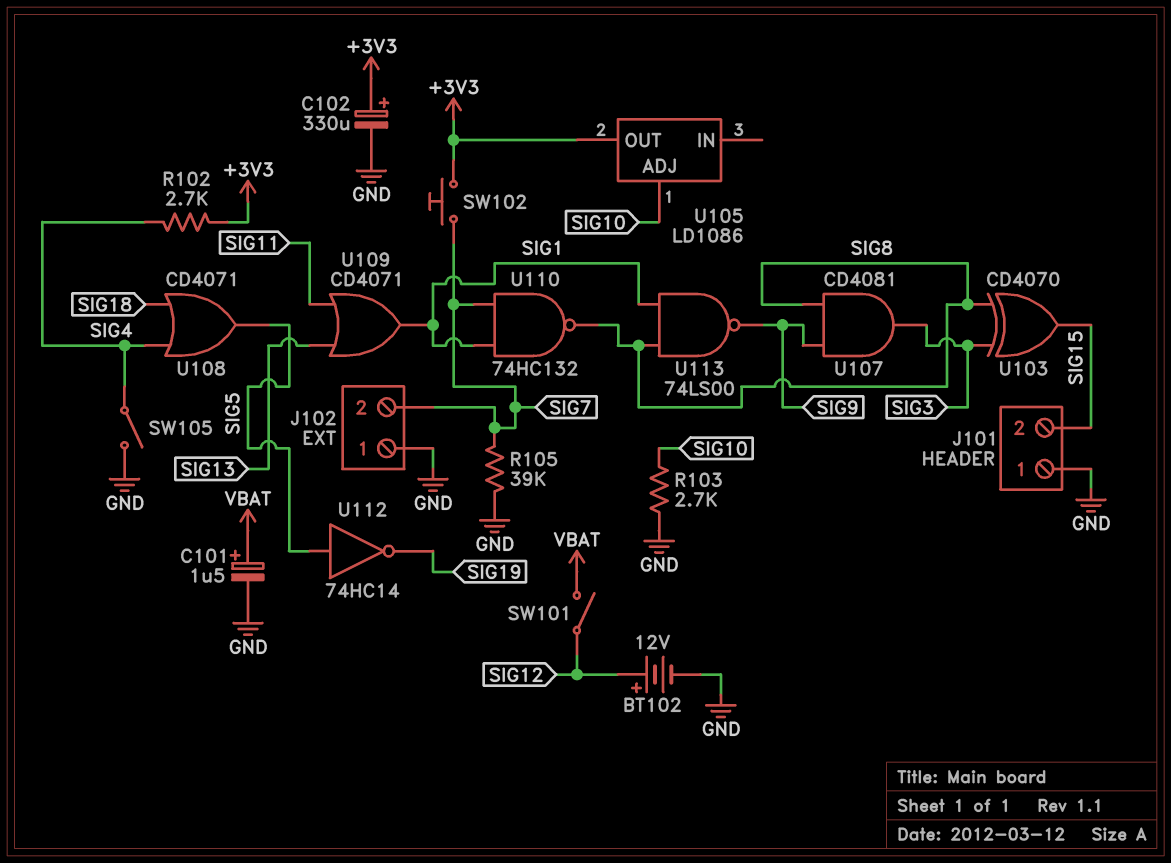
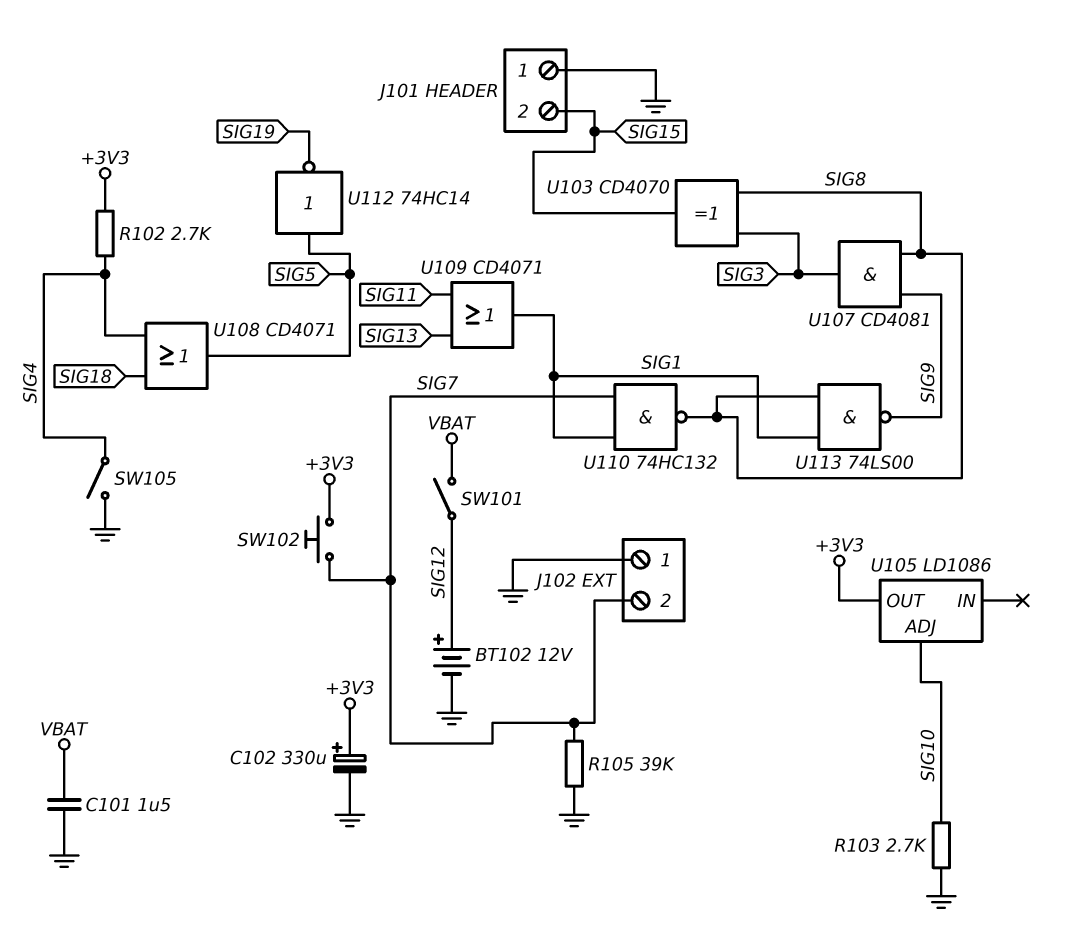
C101: 1.5uF (plus VBAT, minus GND) -> 1.5uF (GND, VBAT)

